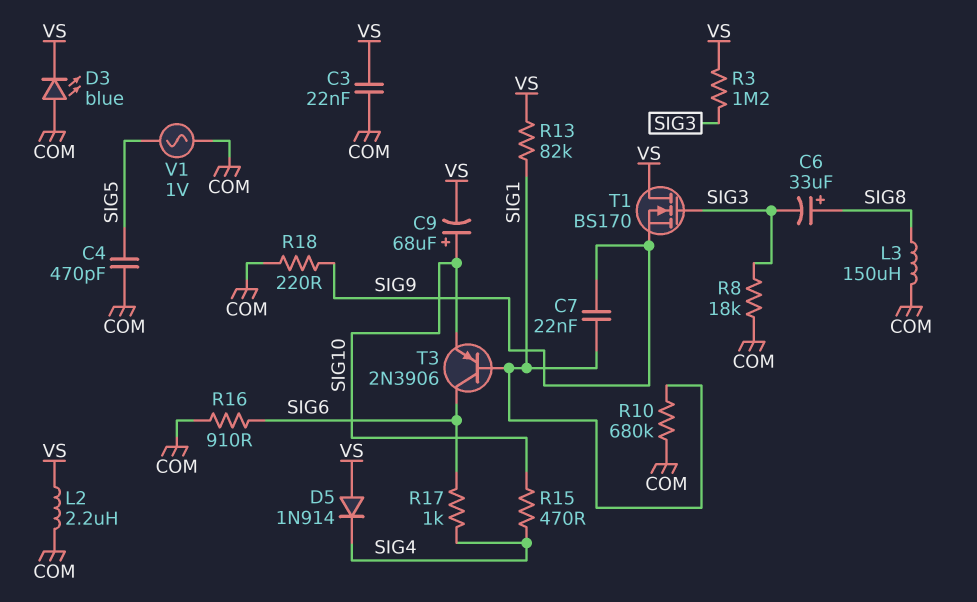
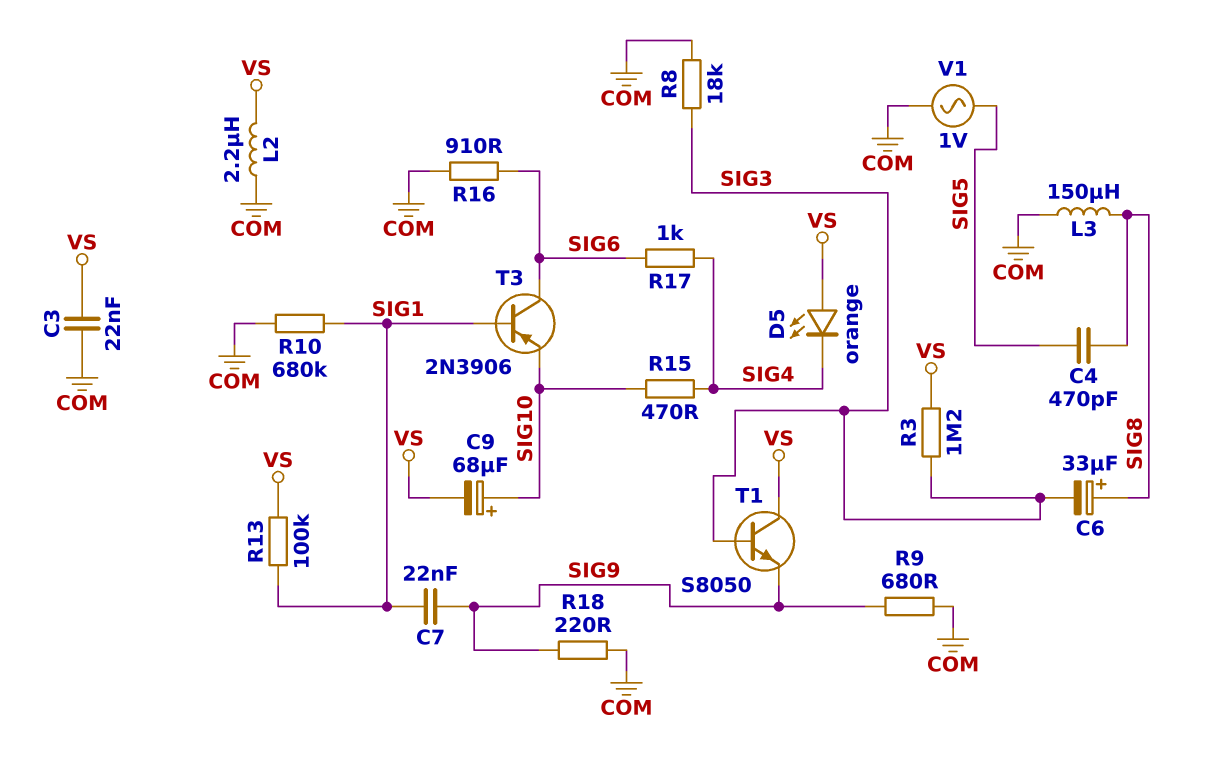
C4: 470pF (COM, SIG5) -> 470pF (SIG5, SIG8)
D3: LED blue (A COM, K VS) -> none
D5: diode 1N914 (A VS, K SIG4) -> LED orange (A VS, K SIG4)
R9: none -> 680 (COM, SIG9)
R13: 82k (SIG1, VS) -> 100k (SIG1, VS)
T1: NMOS BS170 (G SIG3, D VS, S SIG9) -> NPN S8050 (B SIG3, C VS, E SIG9)

